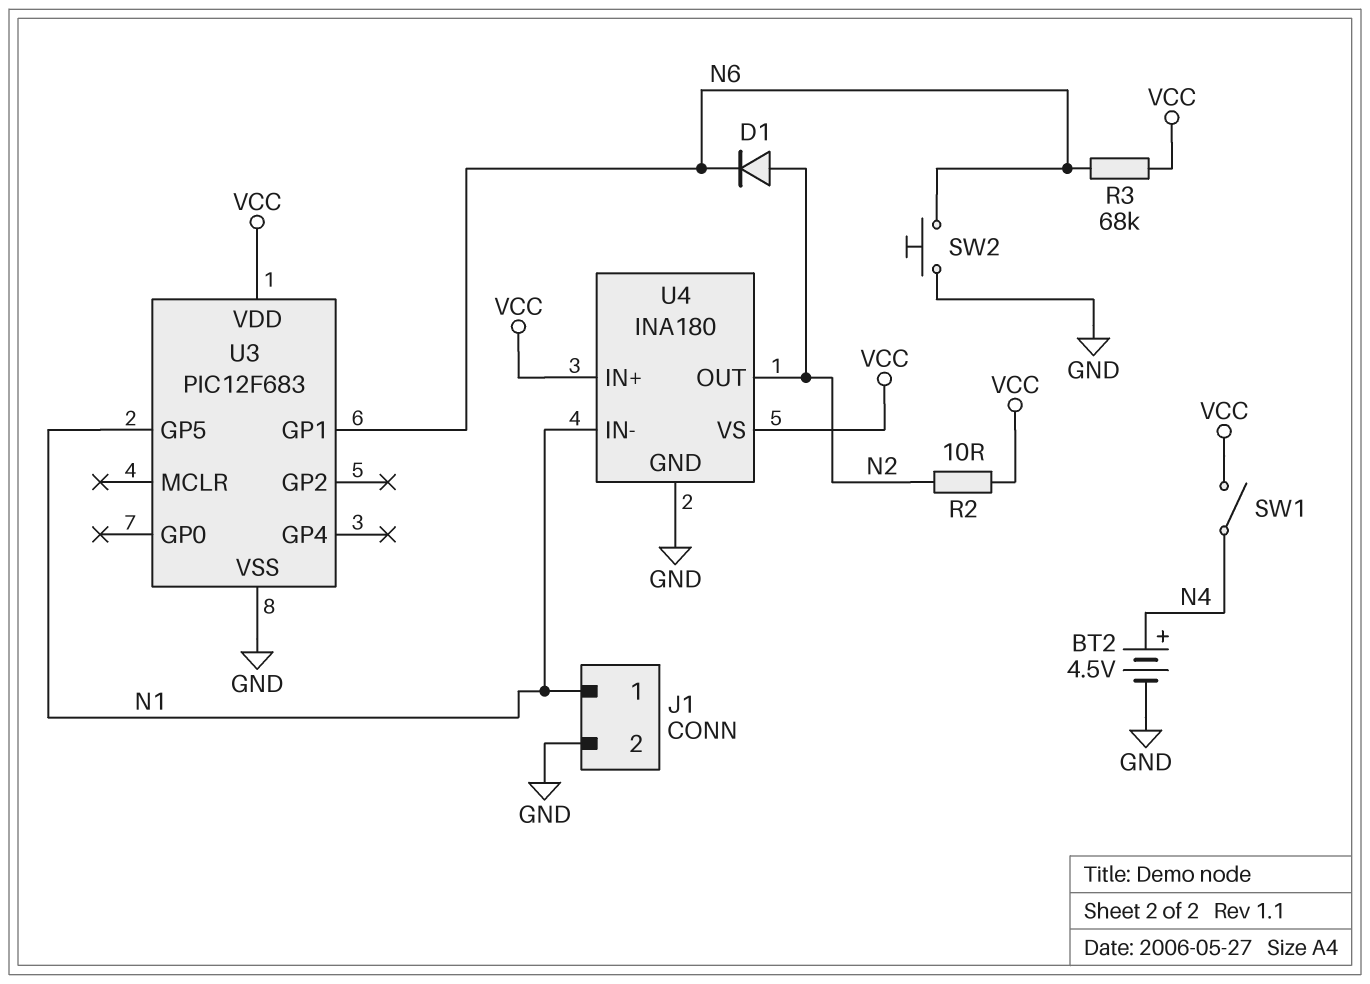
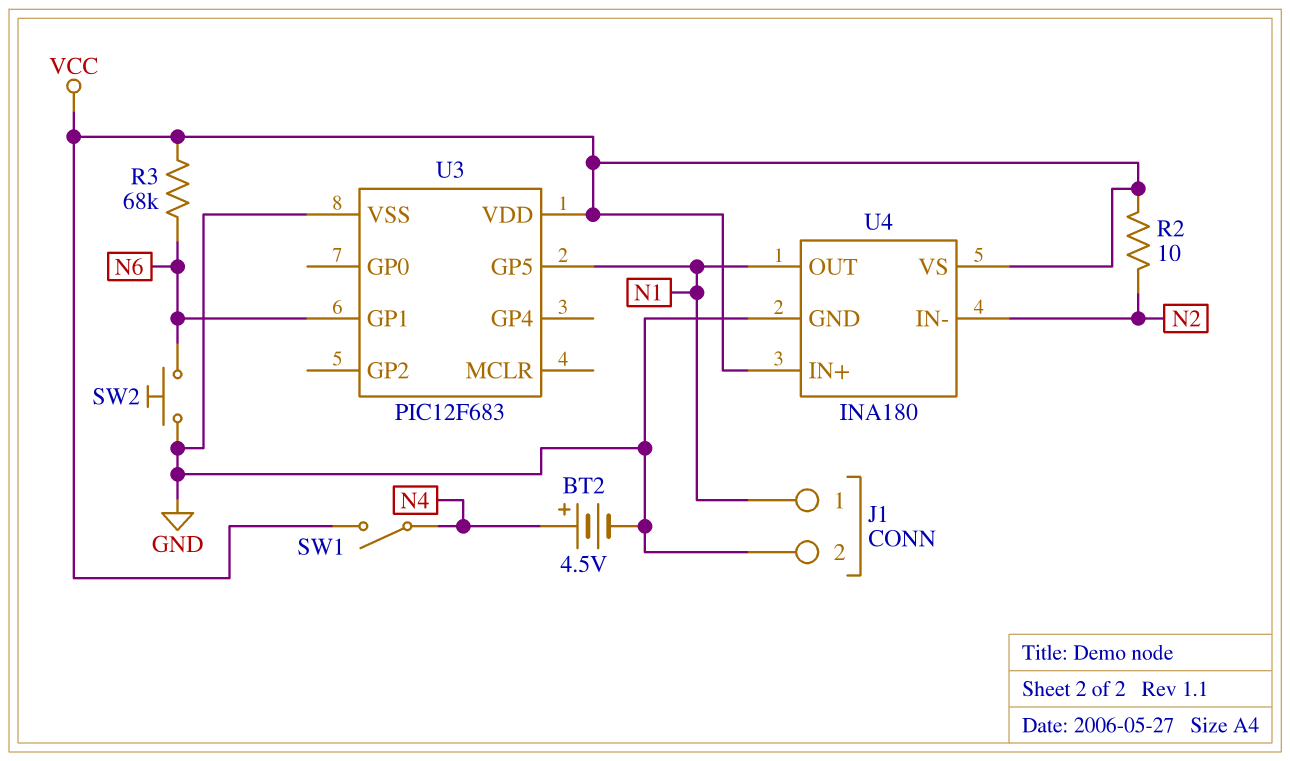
D1: diode (A N2, K N6) -> none
U4 pin IN-: N1 -> N2
U4 pin OUT: N2 -> N1

